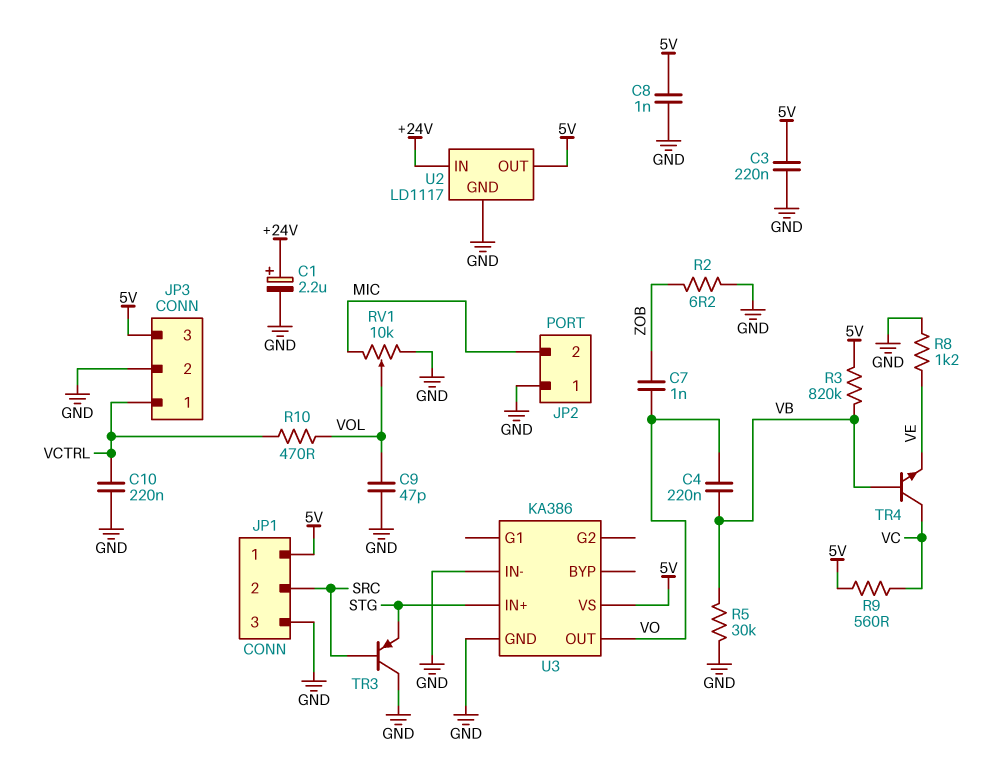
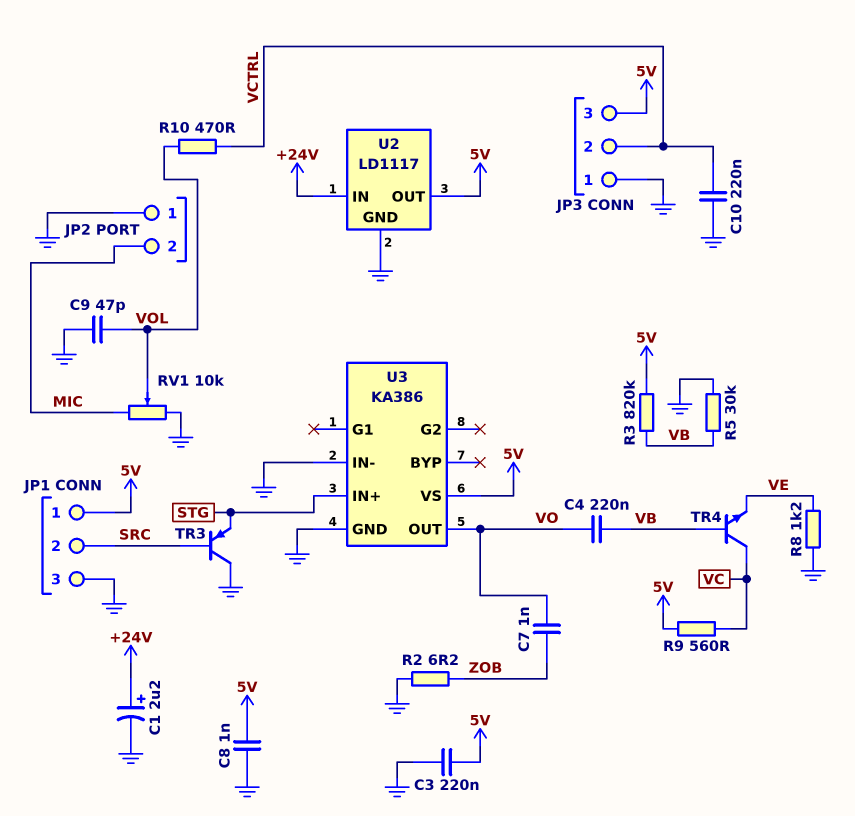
JP3 pin 1: VCTRL -> GND
JP3 pin 2: GND -> VCTRL

